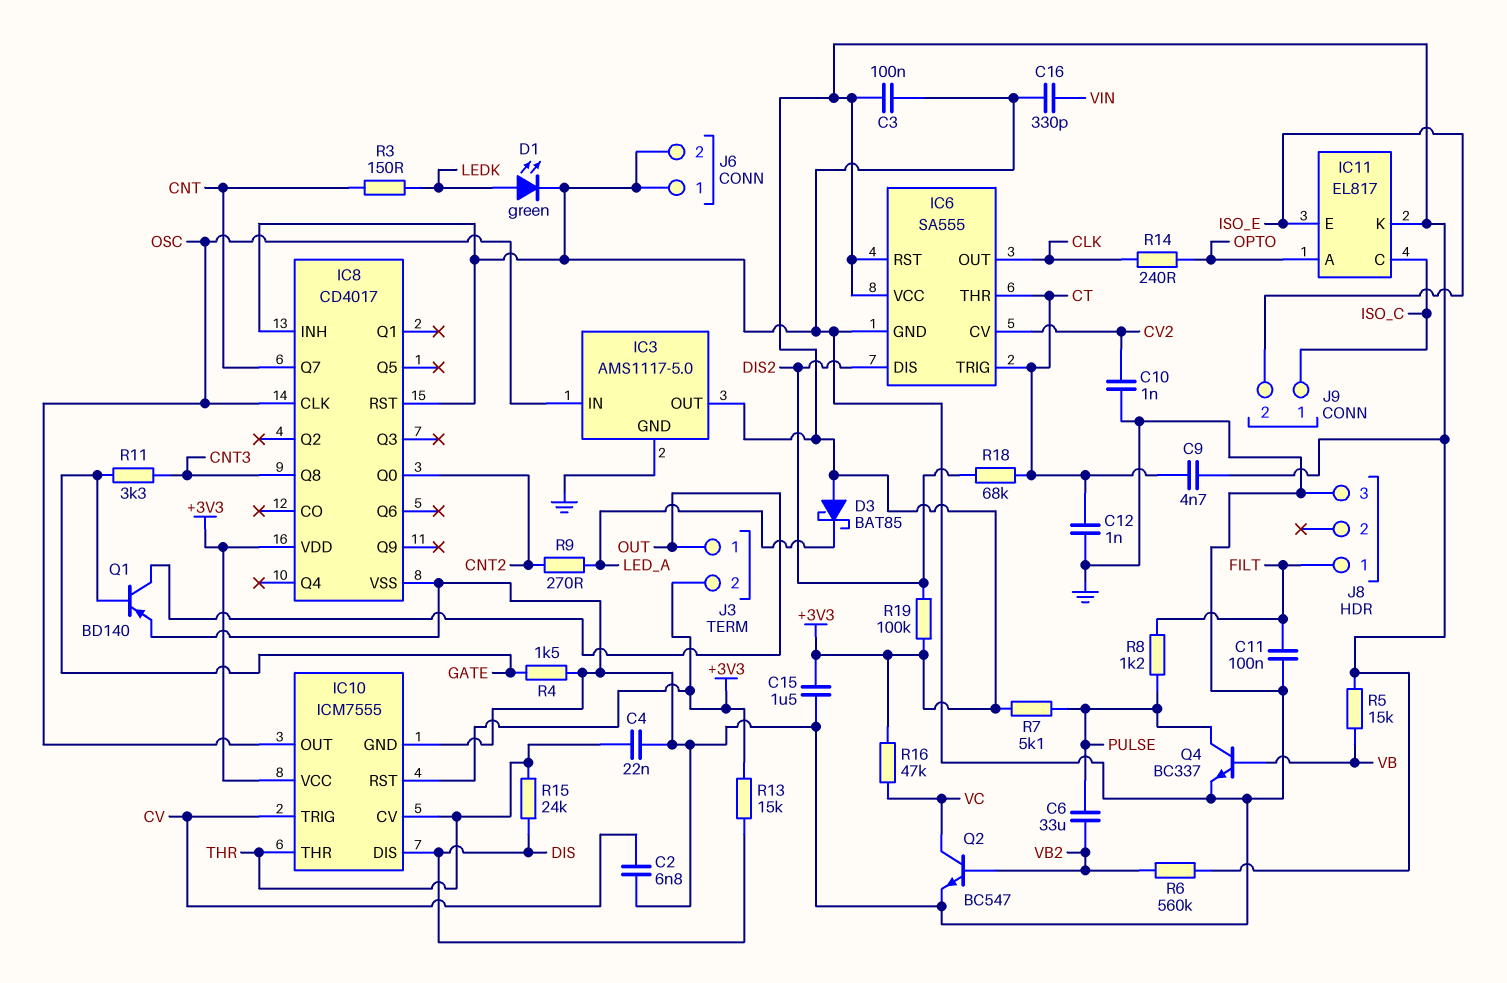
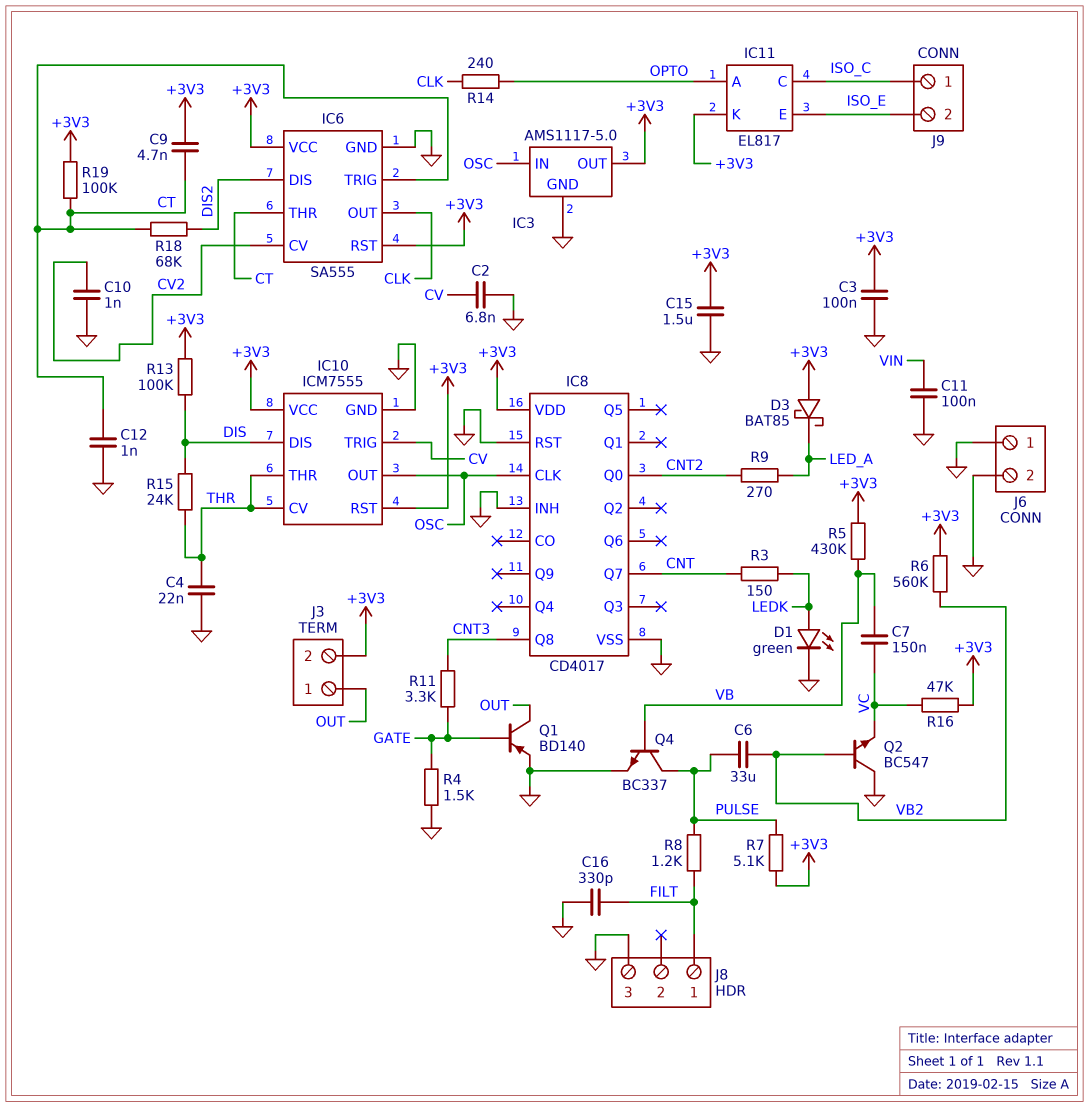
C7: none -> 150nF (VB, VC)
C11: 100nF (FILT, GND) -> 100nF (GND, VIN)
C16: 330pF (GND, VIN) -> 330pF (FILT, GND)
Q2: NPN BC547 (B VB2, C VC, E GND) -> NPN BC547 (B VB2, C GND, E VC)
R5: 15k (+3V3, VB) -> 430k (+3V3, VB)
R13: 15k (+3V3, DIS) -> 100k (+3V3, DIS)
R19: 100k (+3V3, DIS2) -> 100k (+3V3, CT)

